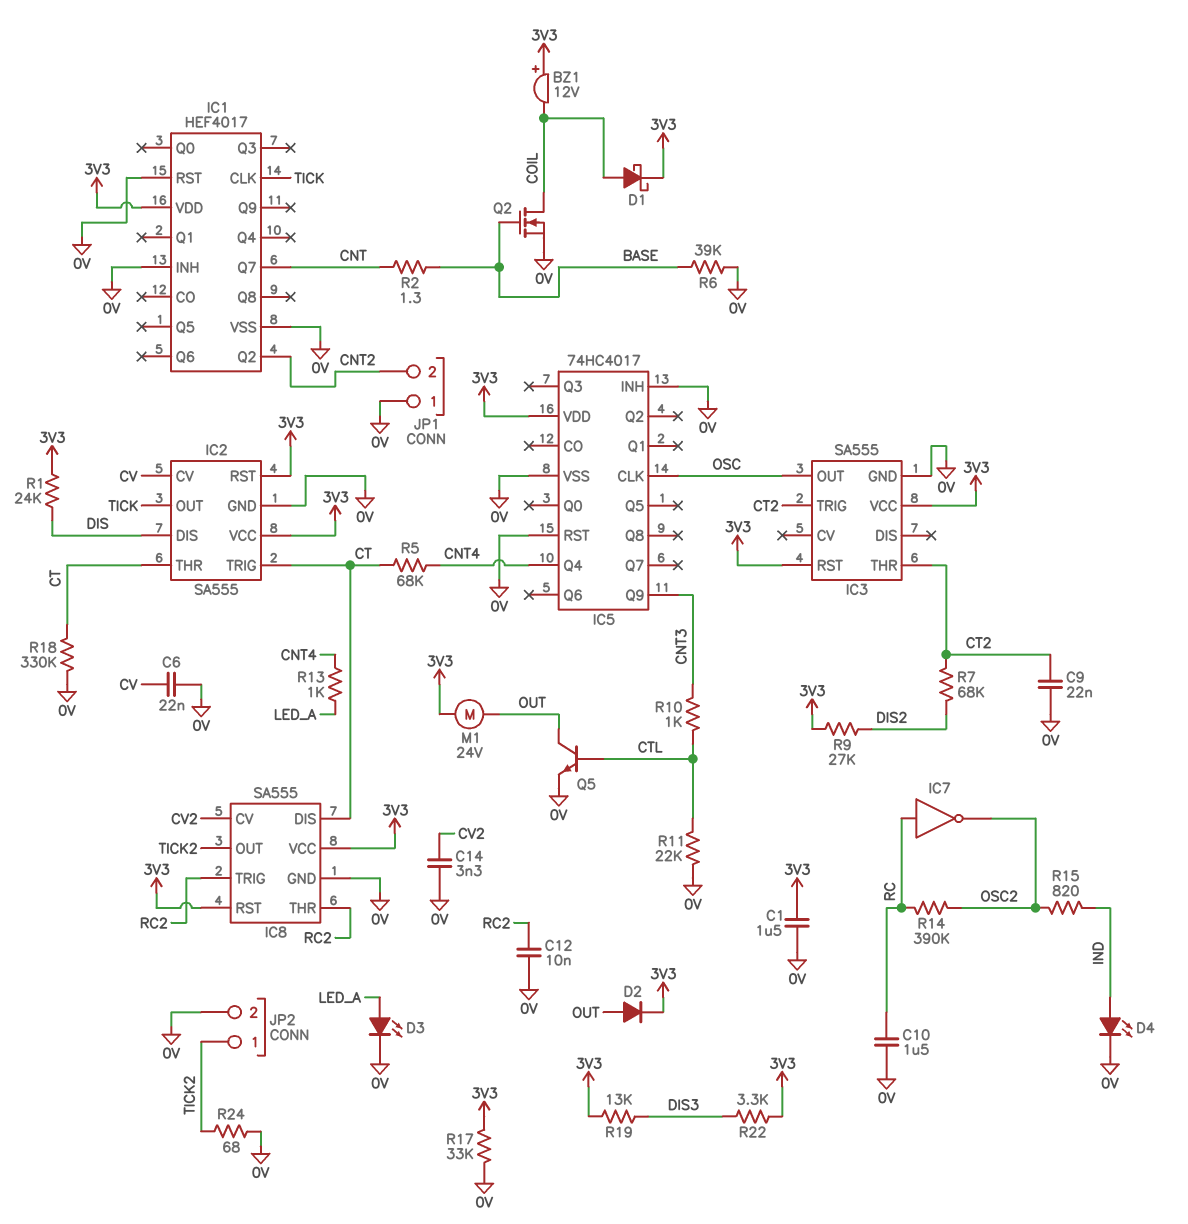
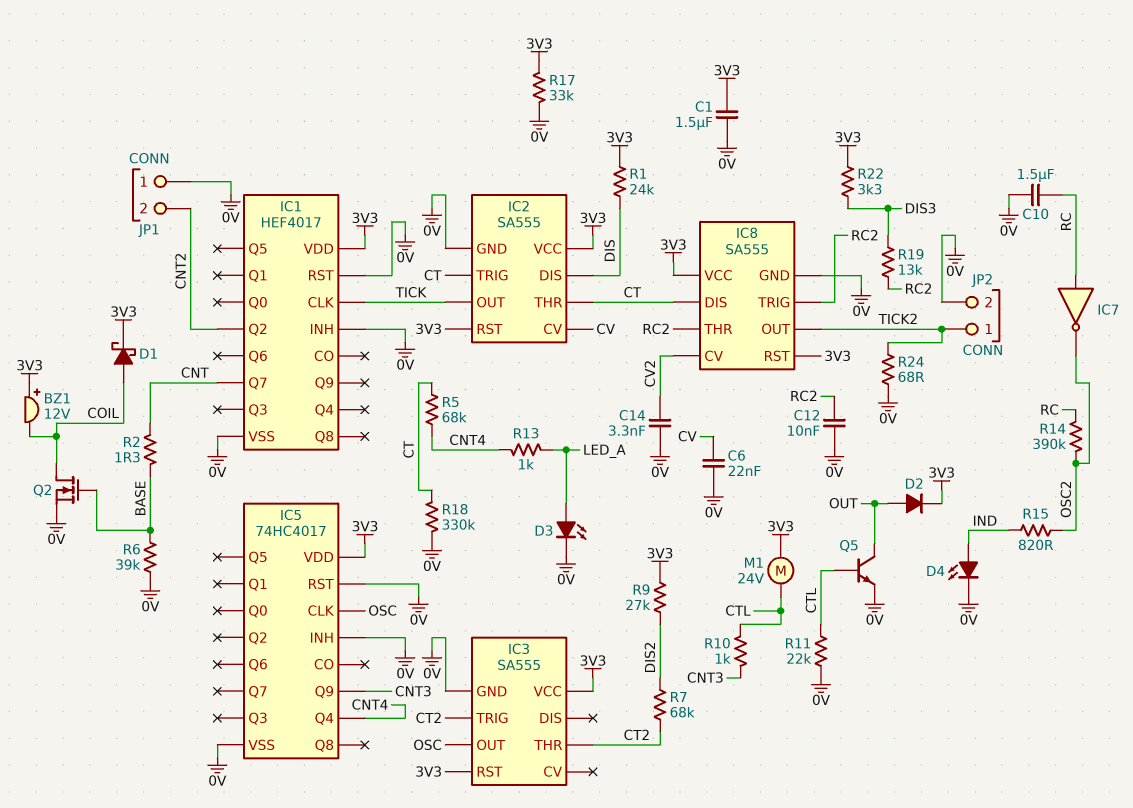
C9: 22nF (0V, CT2) -> none
M1: motor 24V (3V3, OUT) -> motor 24V (3V3, CTL)
R19: 13k (3V3, DIS3) -> 13k (DIS3, RC2)

